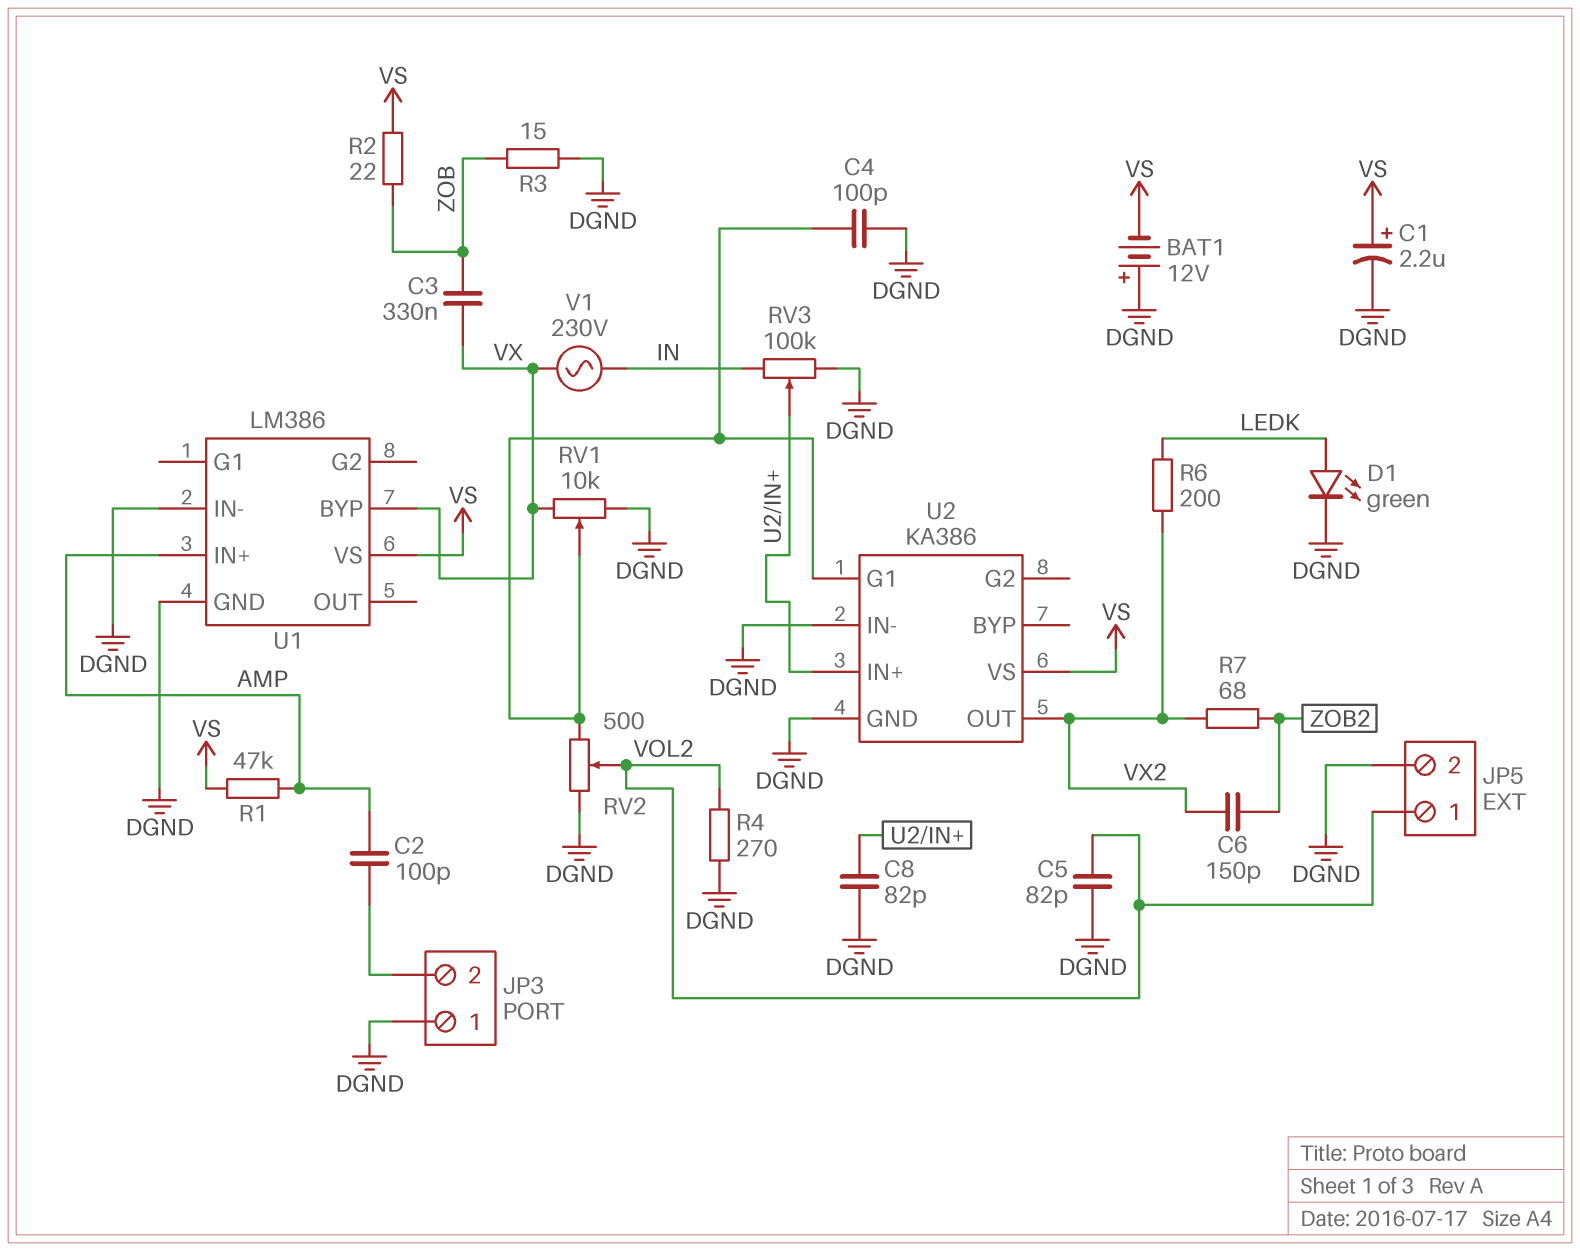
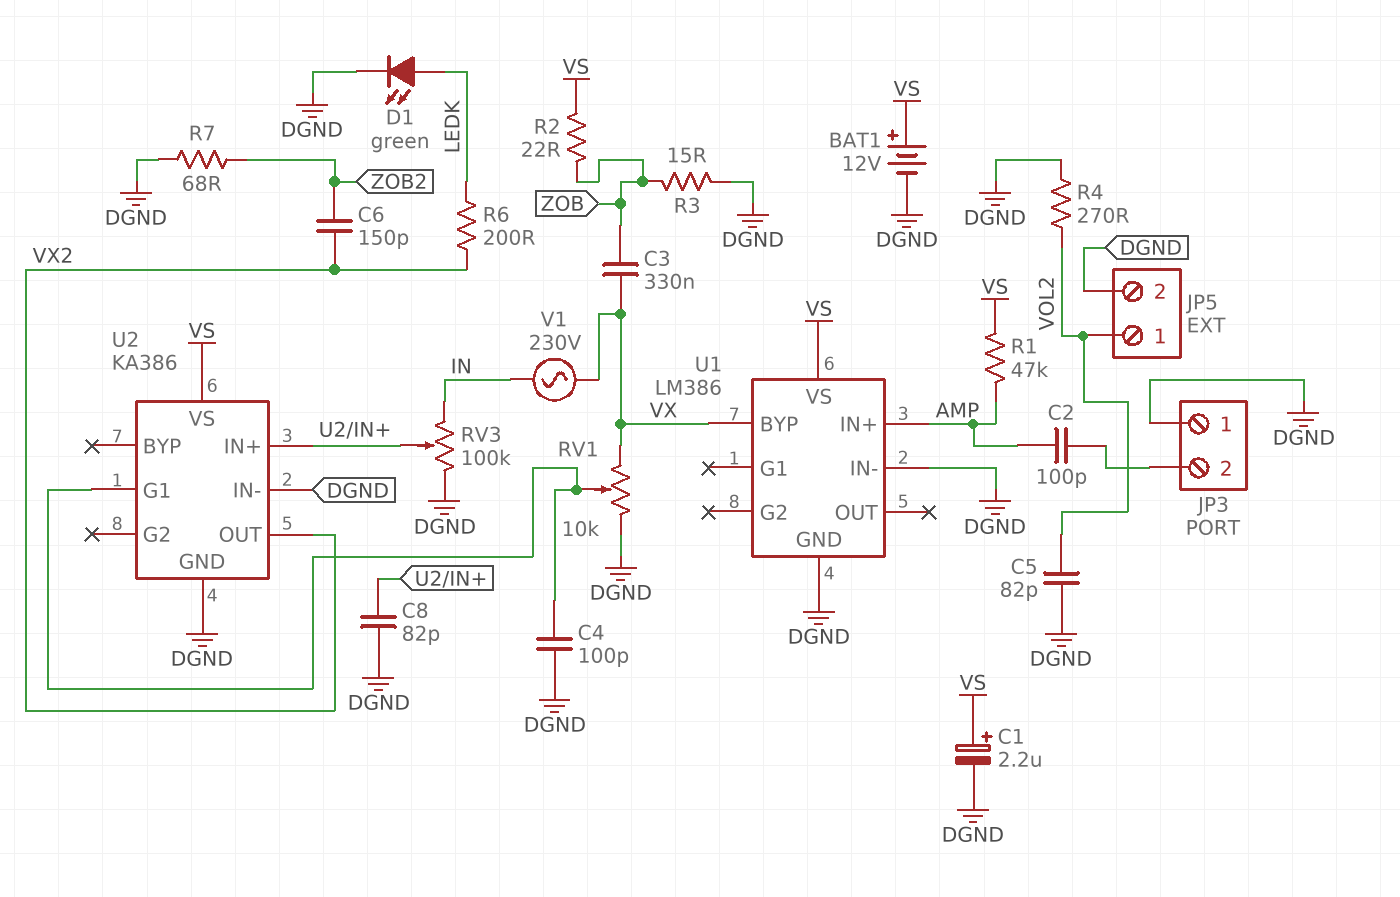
BAT1: 12V (plus DGND, minus VS) -> 12V (plus VS, minus DGND)
R7: 68 (VX2, ZOB2) -> 68 (DGND, ZOB2)
RV2: 500 (DGND, U2/G1, wiper VOL2) -> none

